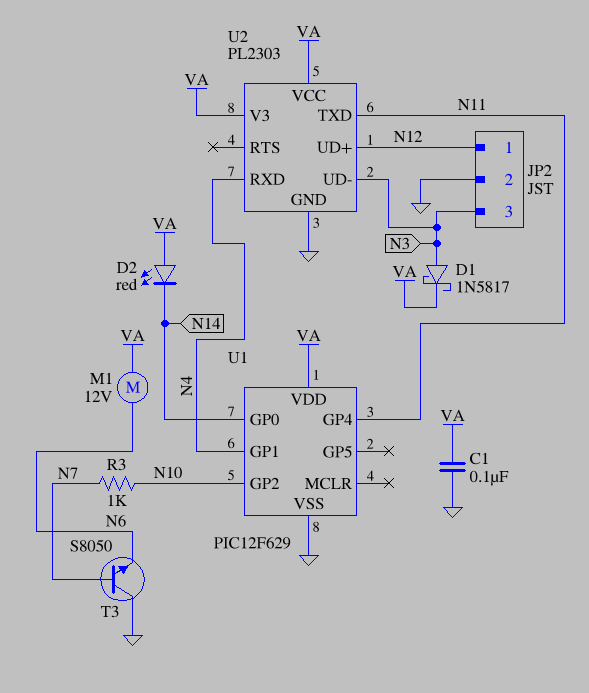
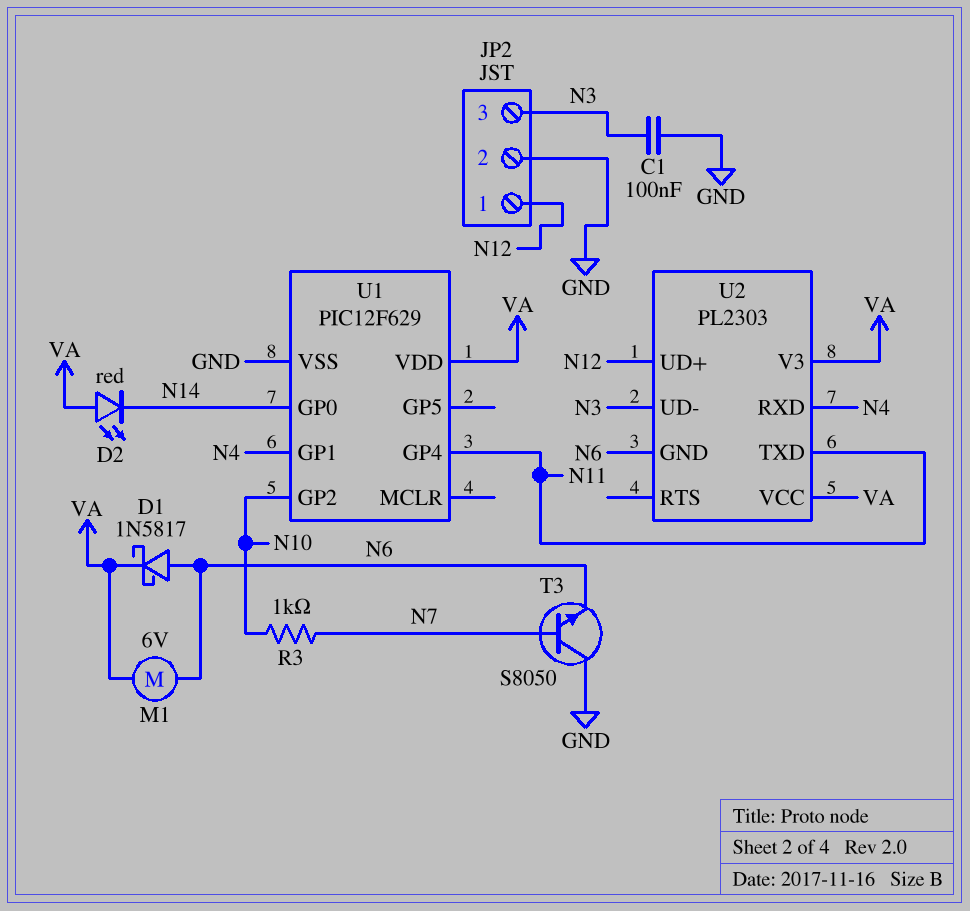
C1: 100nF (GND, VA) -> 100nF (GND, N3)
D1: schottky 1N5817 (A N3, K VA) -> schottky 1N5817 (A N6, K VA)
M1: motor 12V (N6, VA) -> motor 6V (N6, VA)
U2 pin GND: GND -> N6

